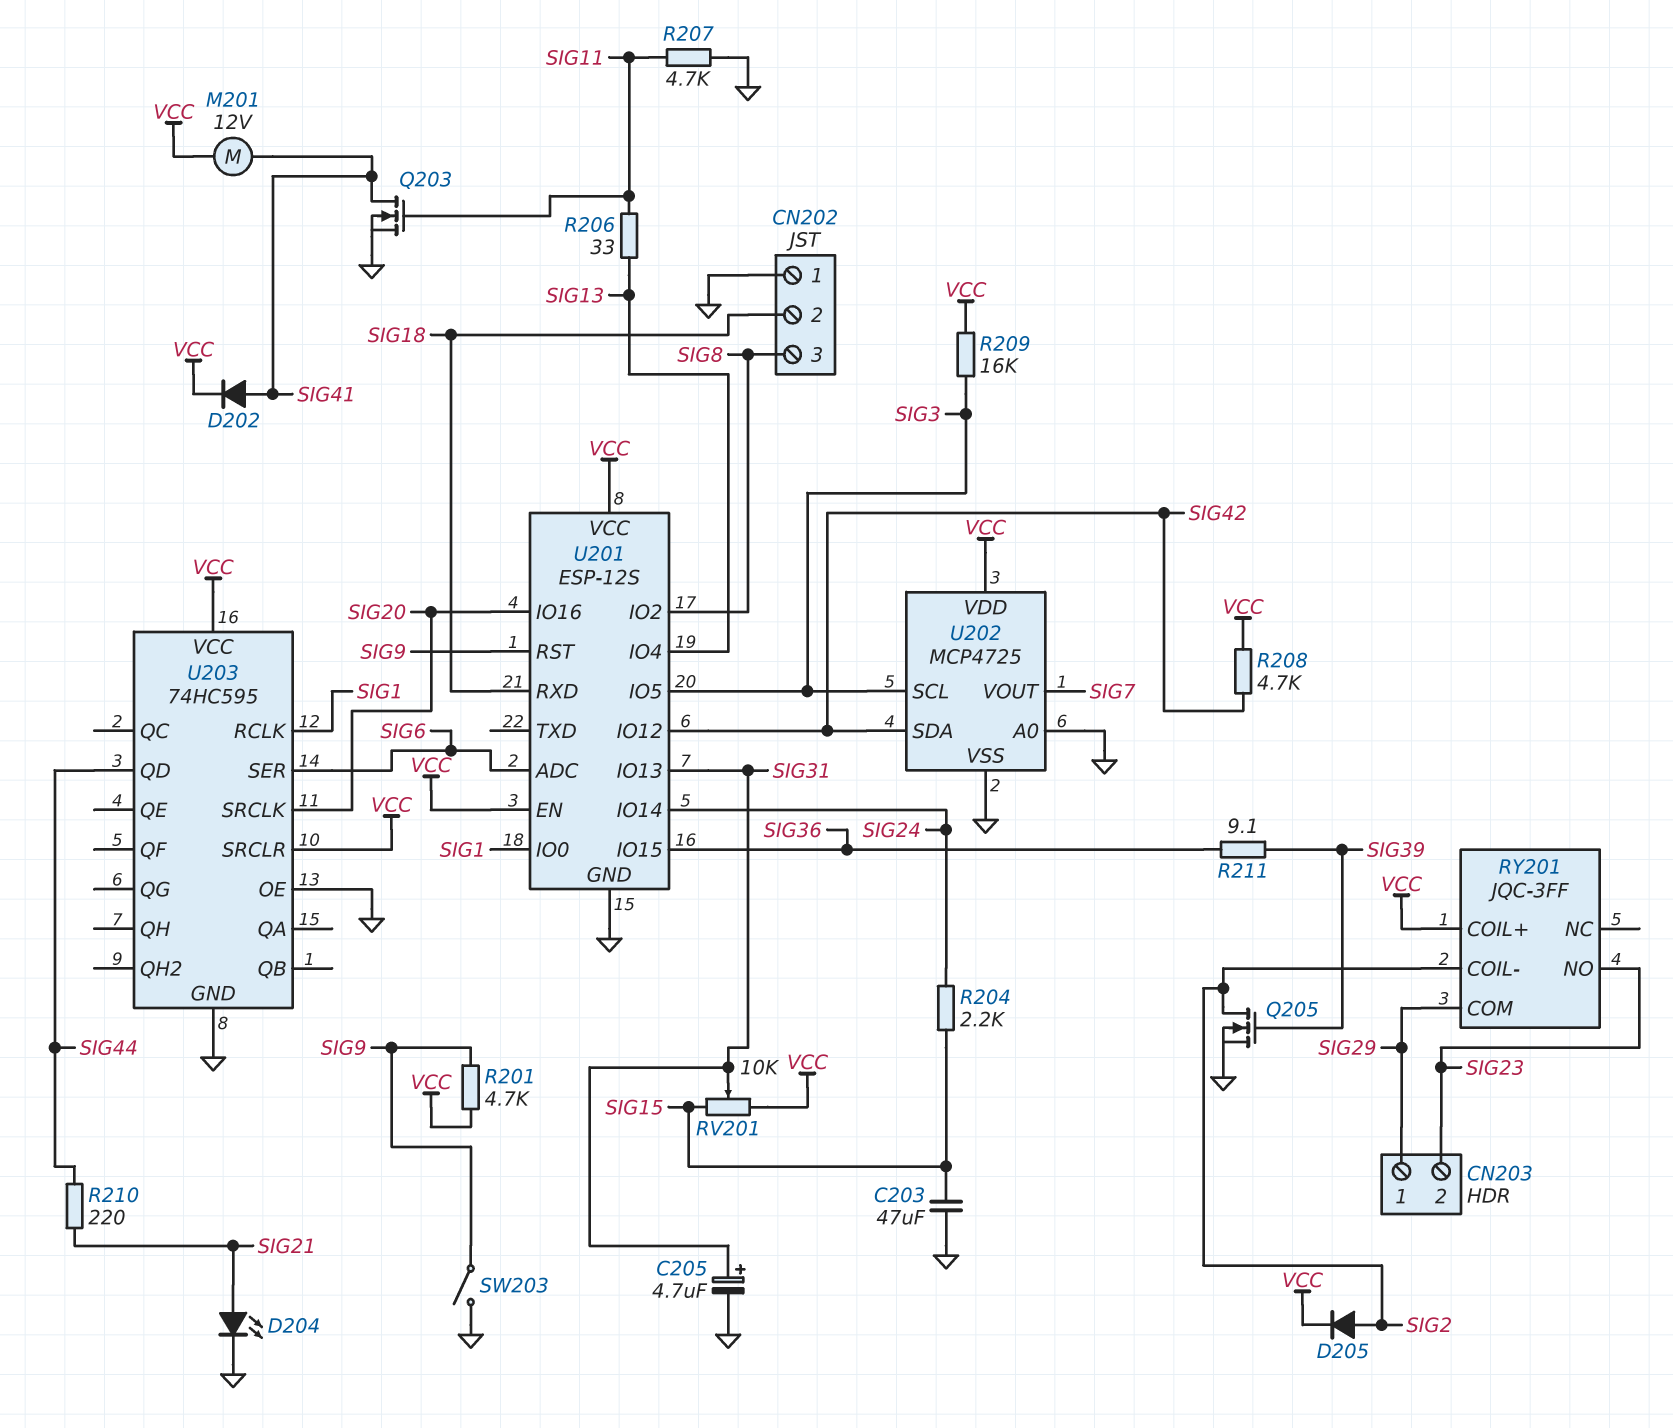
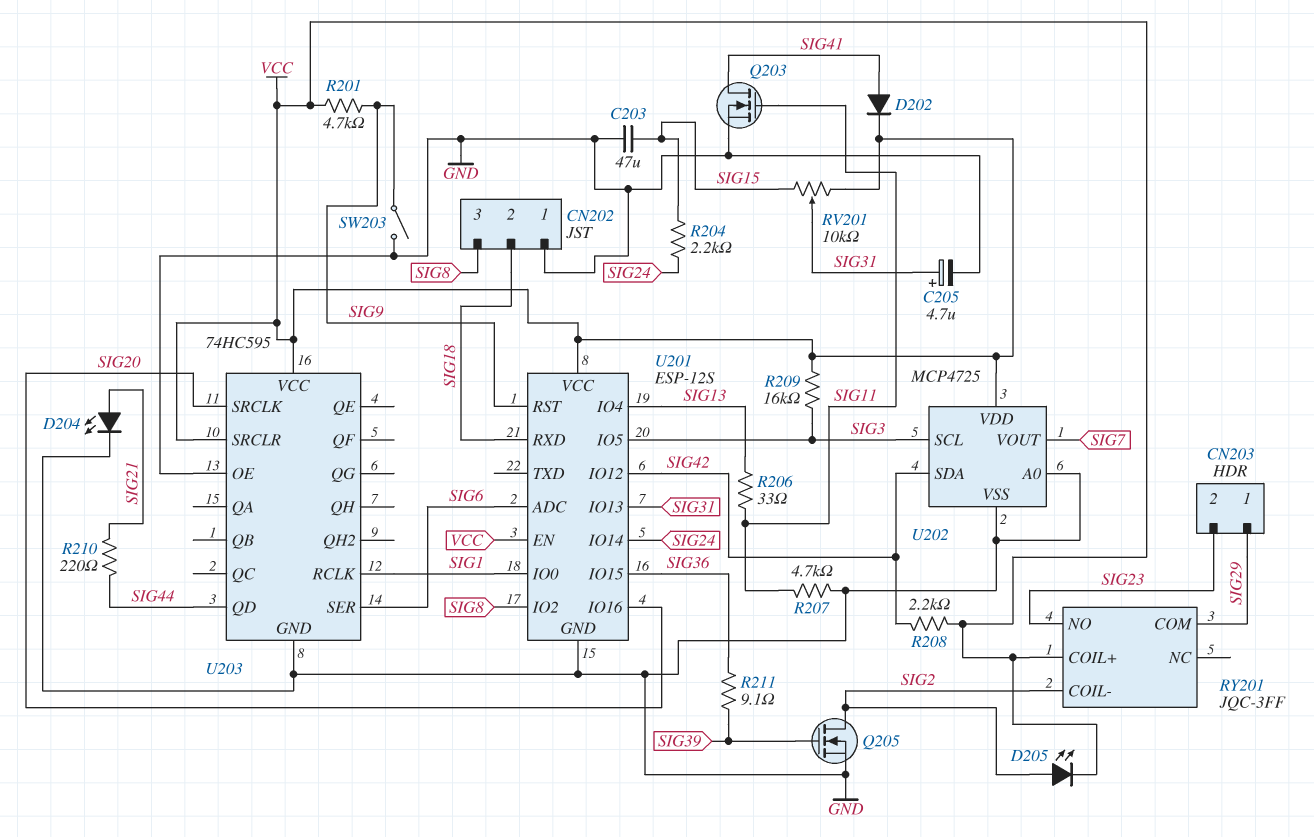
D205: diode (A SIG2, K VCC) -> LED (A SIG2, K VCC)
M201: motor 12V (SIG41, VCC) -> none
R208: 4.7k (SIG42, VCC) -> 2.2k (SIG42, VCC)

